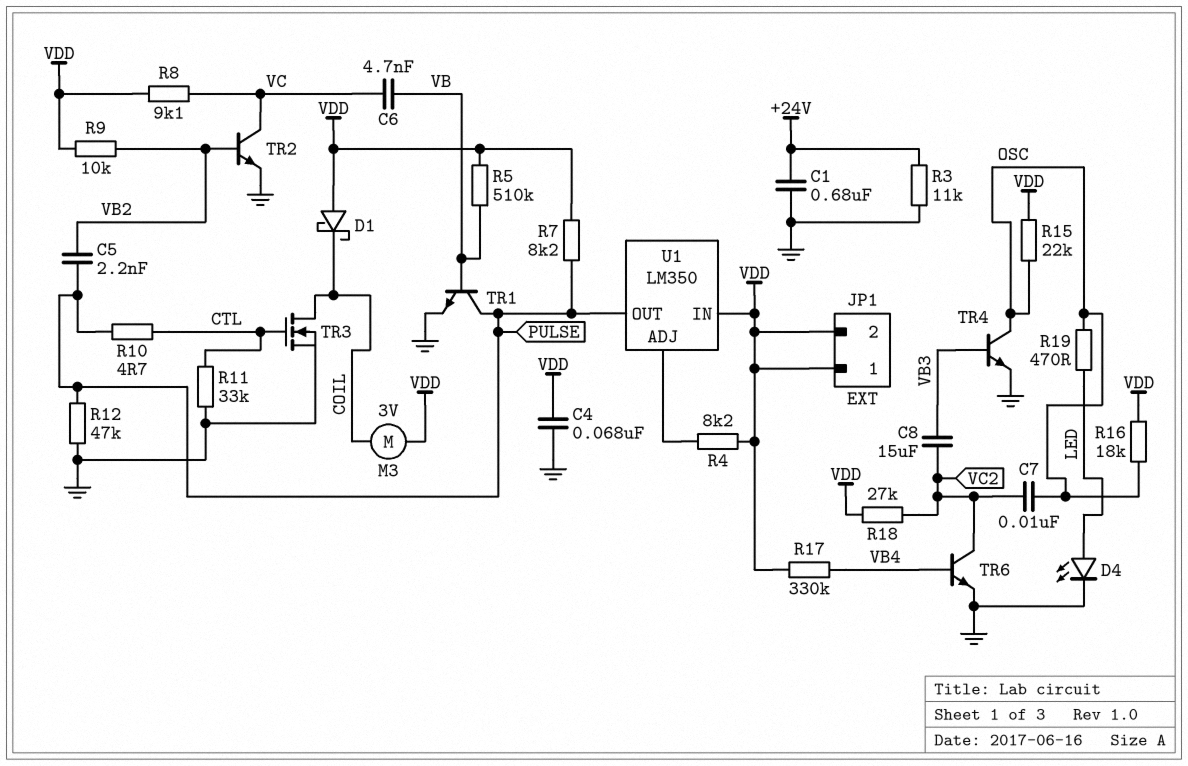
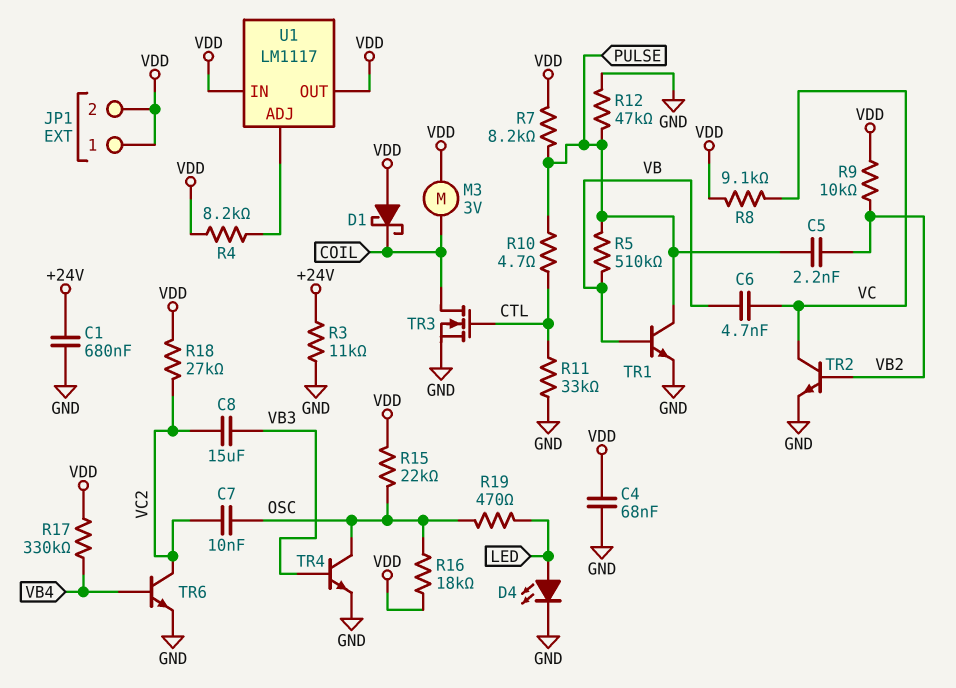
R5: 510k (VB, VDD) -> 510k (PULSE, VB)
U1: LM350 -> LM1117
U1 pin OUT: PULSE -> VDD

